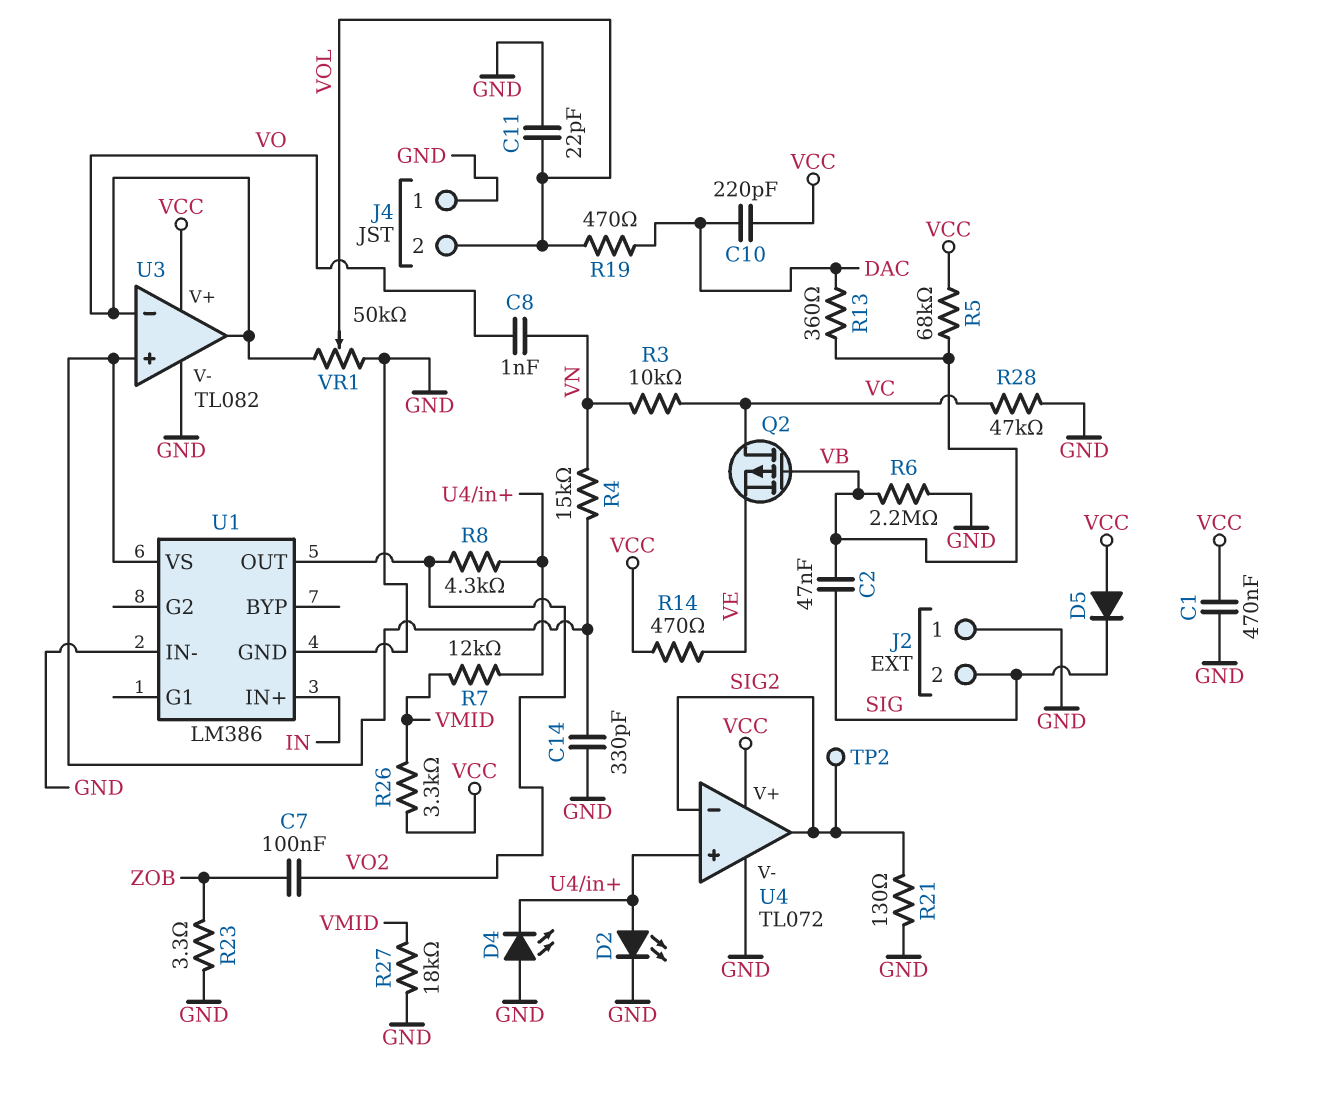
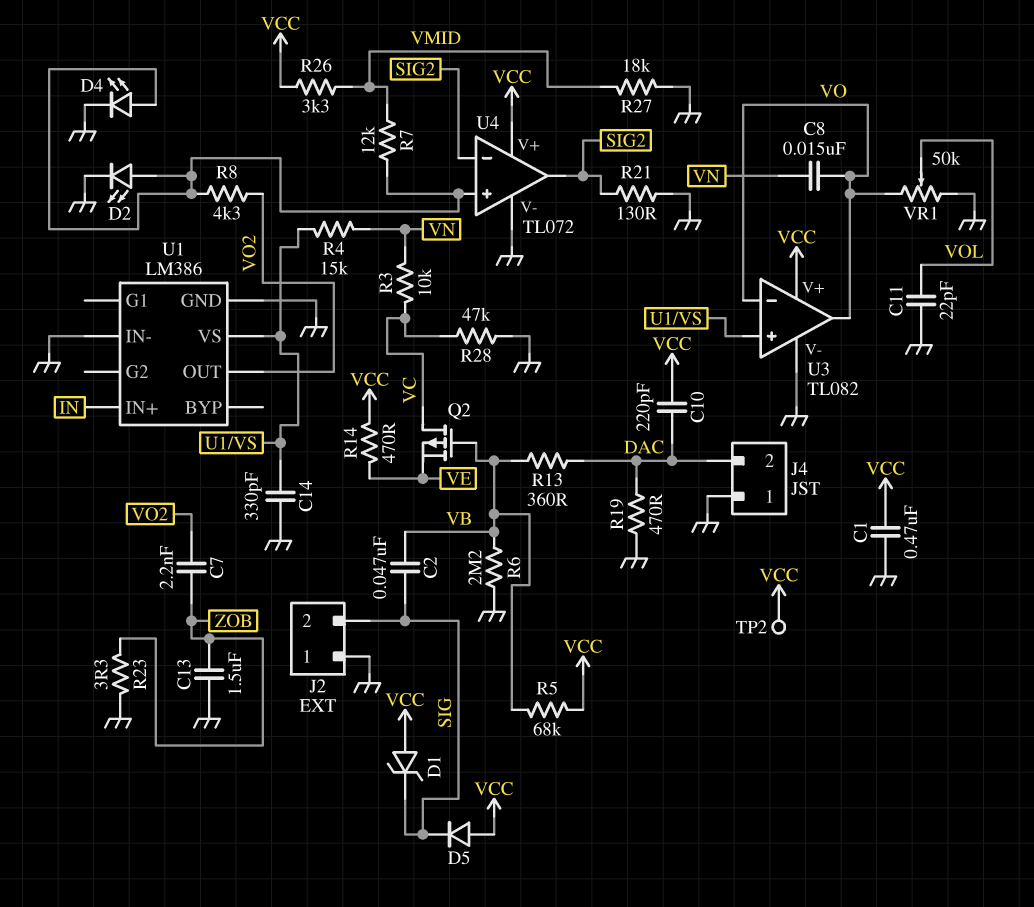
C7: 100nF (VO2, ZOB) -> 2.2nF (VO2, ZOB)
C8: 1nF (VN, VO) -> 15nF (VN, VO)
C13: none -> 1.5uF (GND, ZOB)
D1: none -> zener (A VCC, K SIG)
D4: LED (A GND, K U4/in+) -> LED (A U4/in+, K GND)
J4 pin 2: VOL -> DAC
R19: 470 (DAC, VOL) -> 470 (DAC, GND)
TP2: test point (SIG2) -> test point (VCC)

